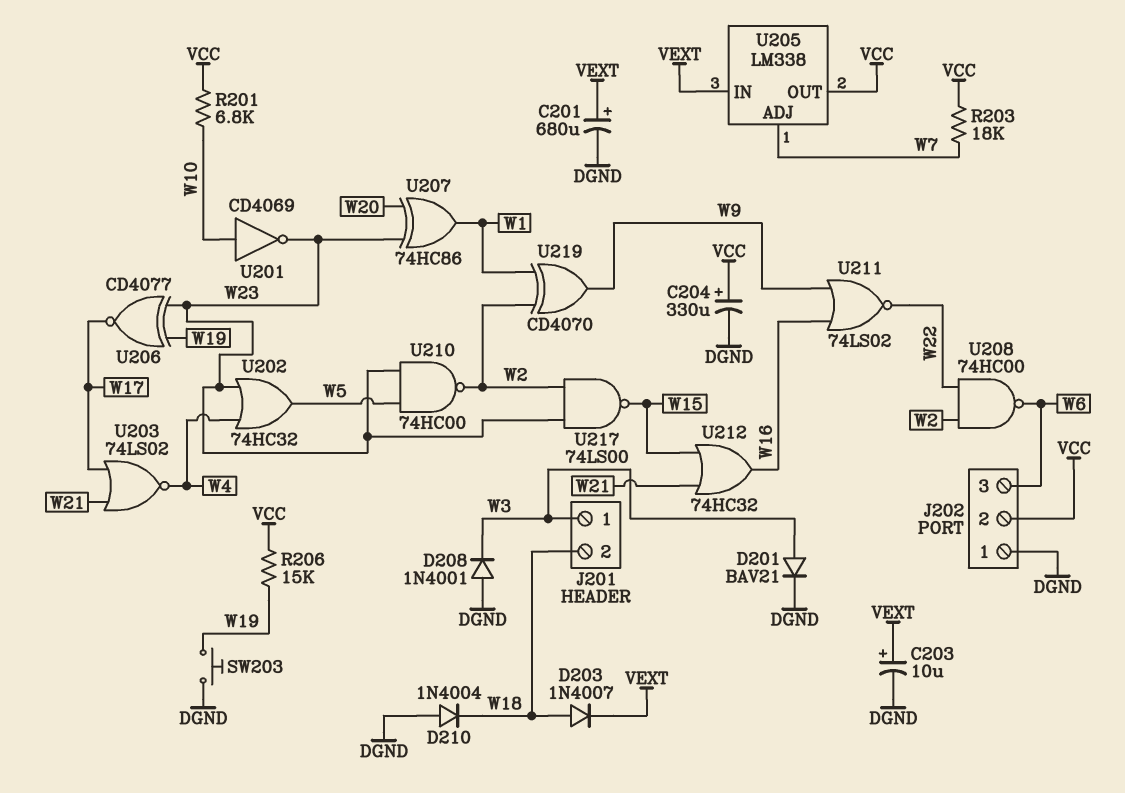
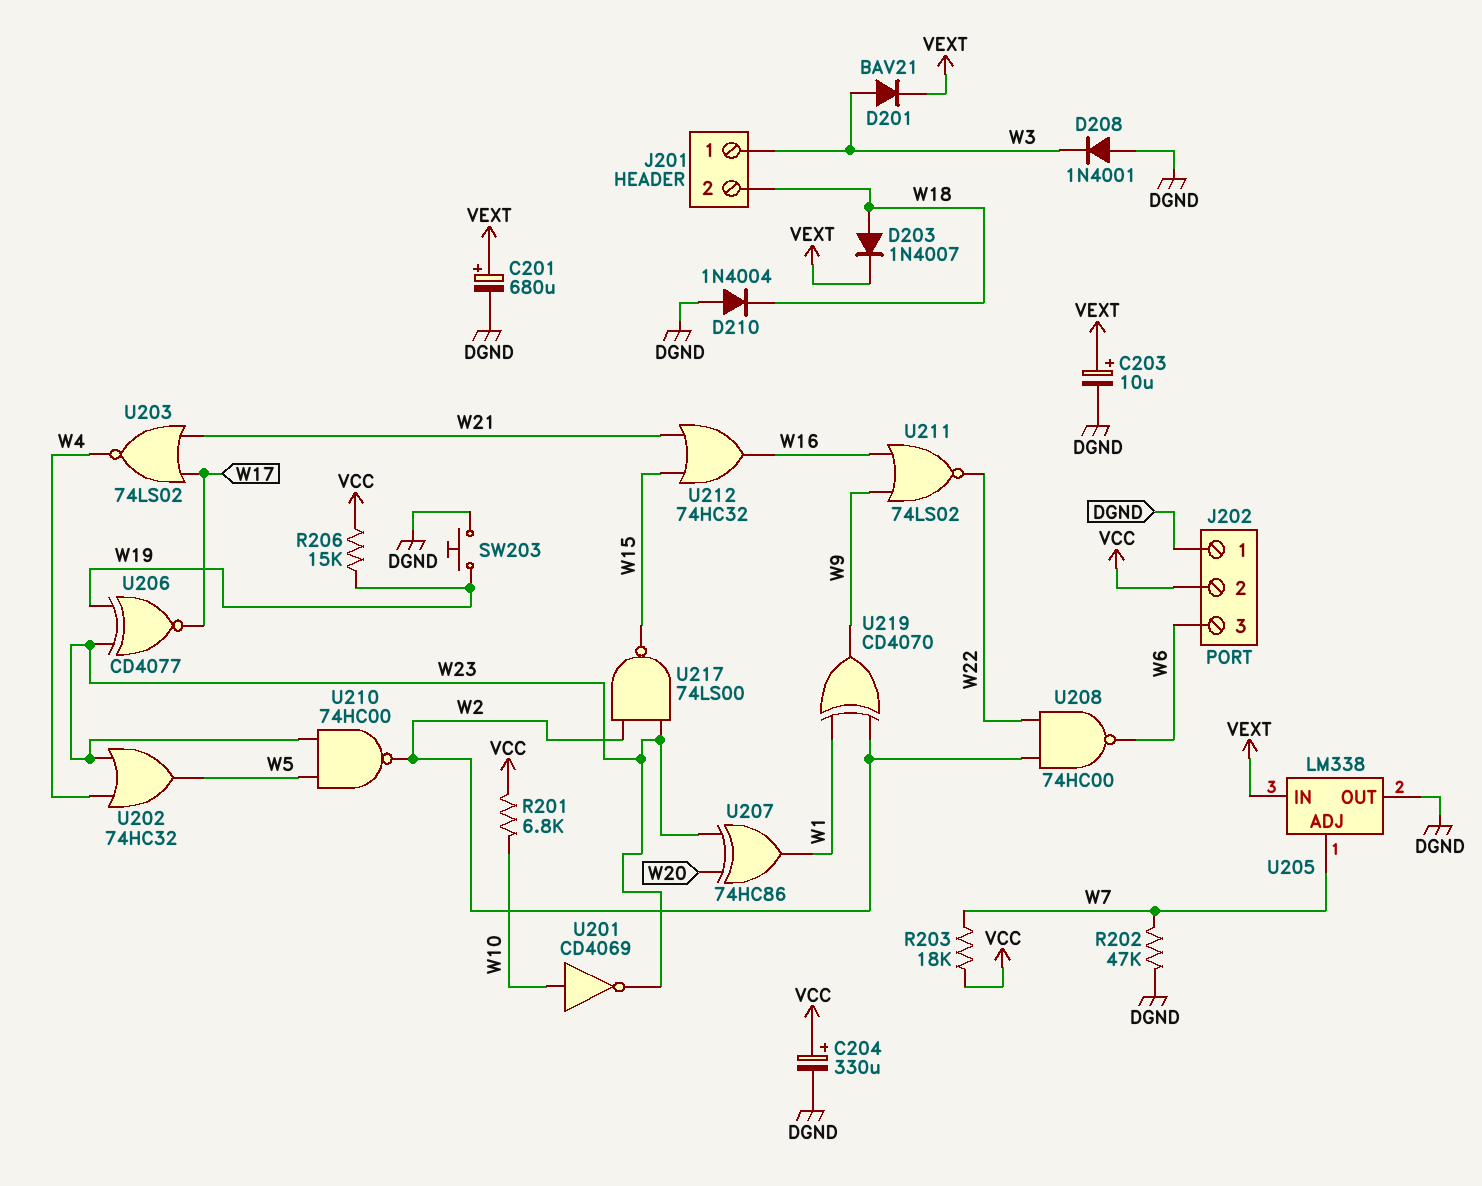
D201: diode BAV21 (A W3, K DGND) -> diode BAV21 (A W3, K VEXT)
R202: none -> 47k (DGND, W7)
U205 pin OUT: VCC -> DGND

